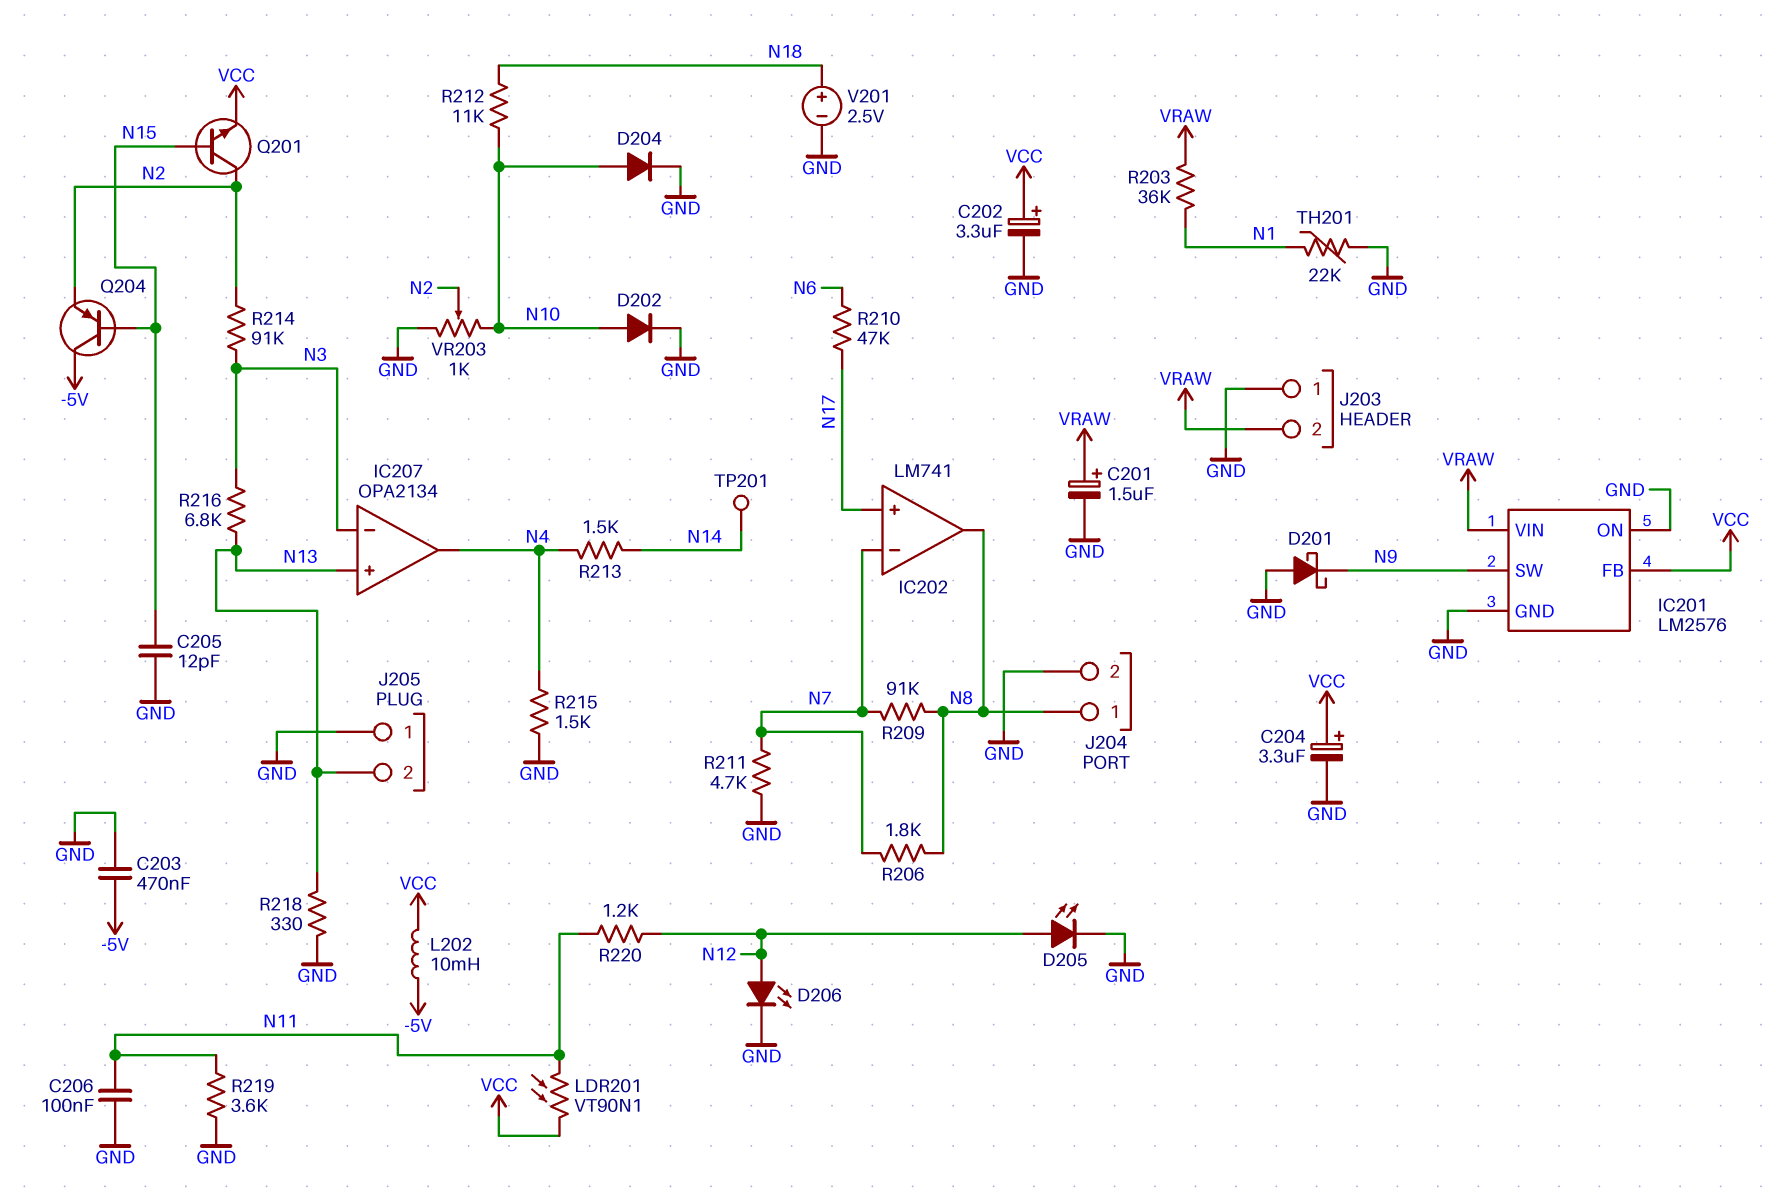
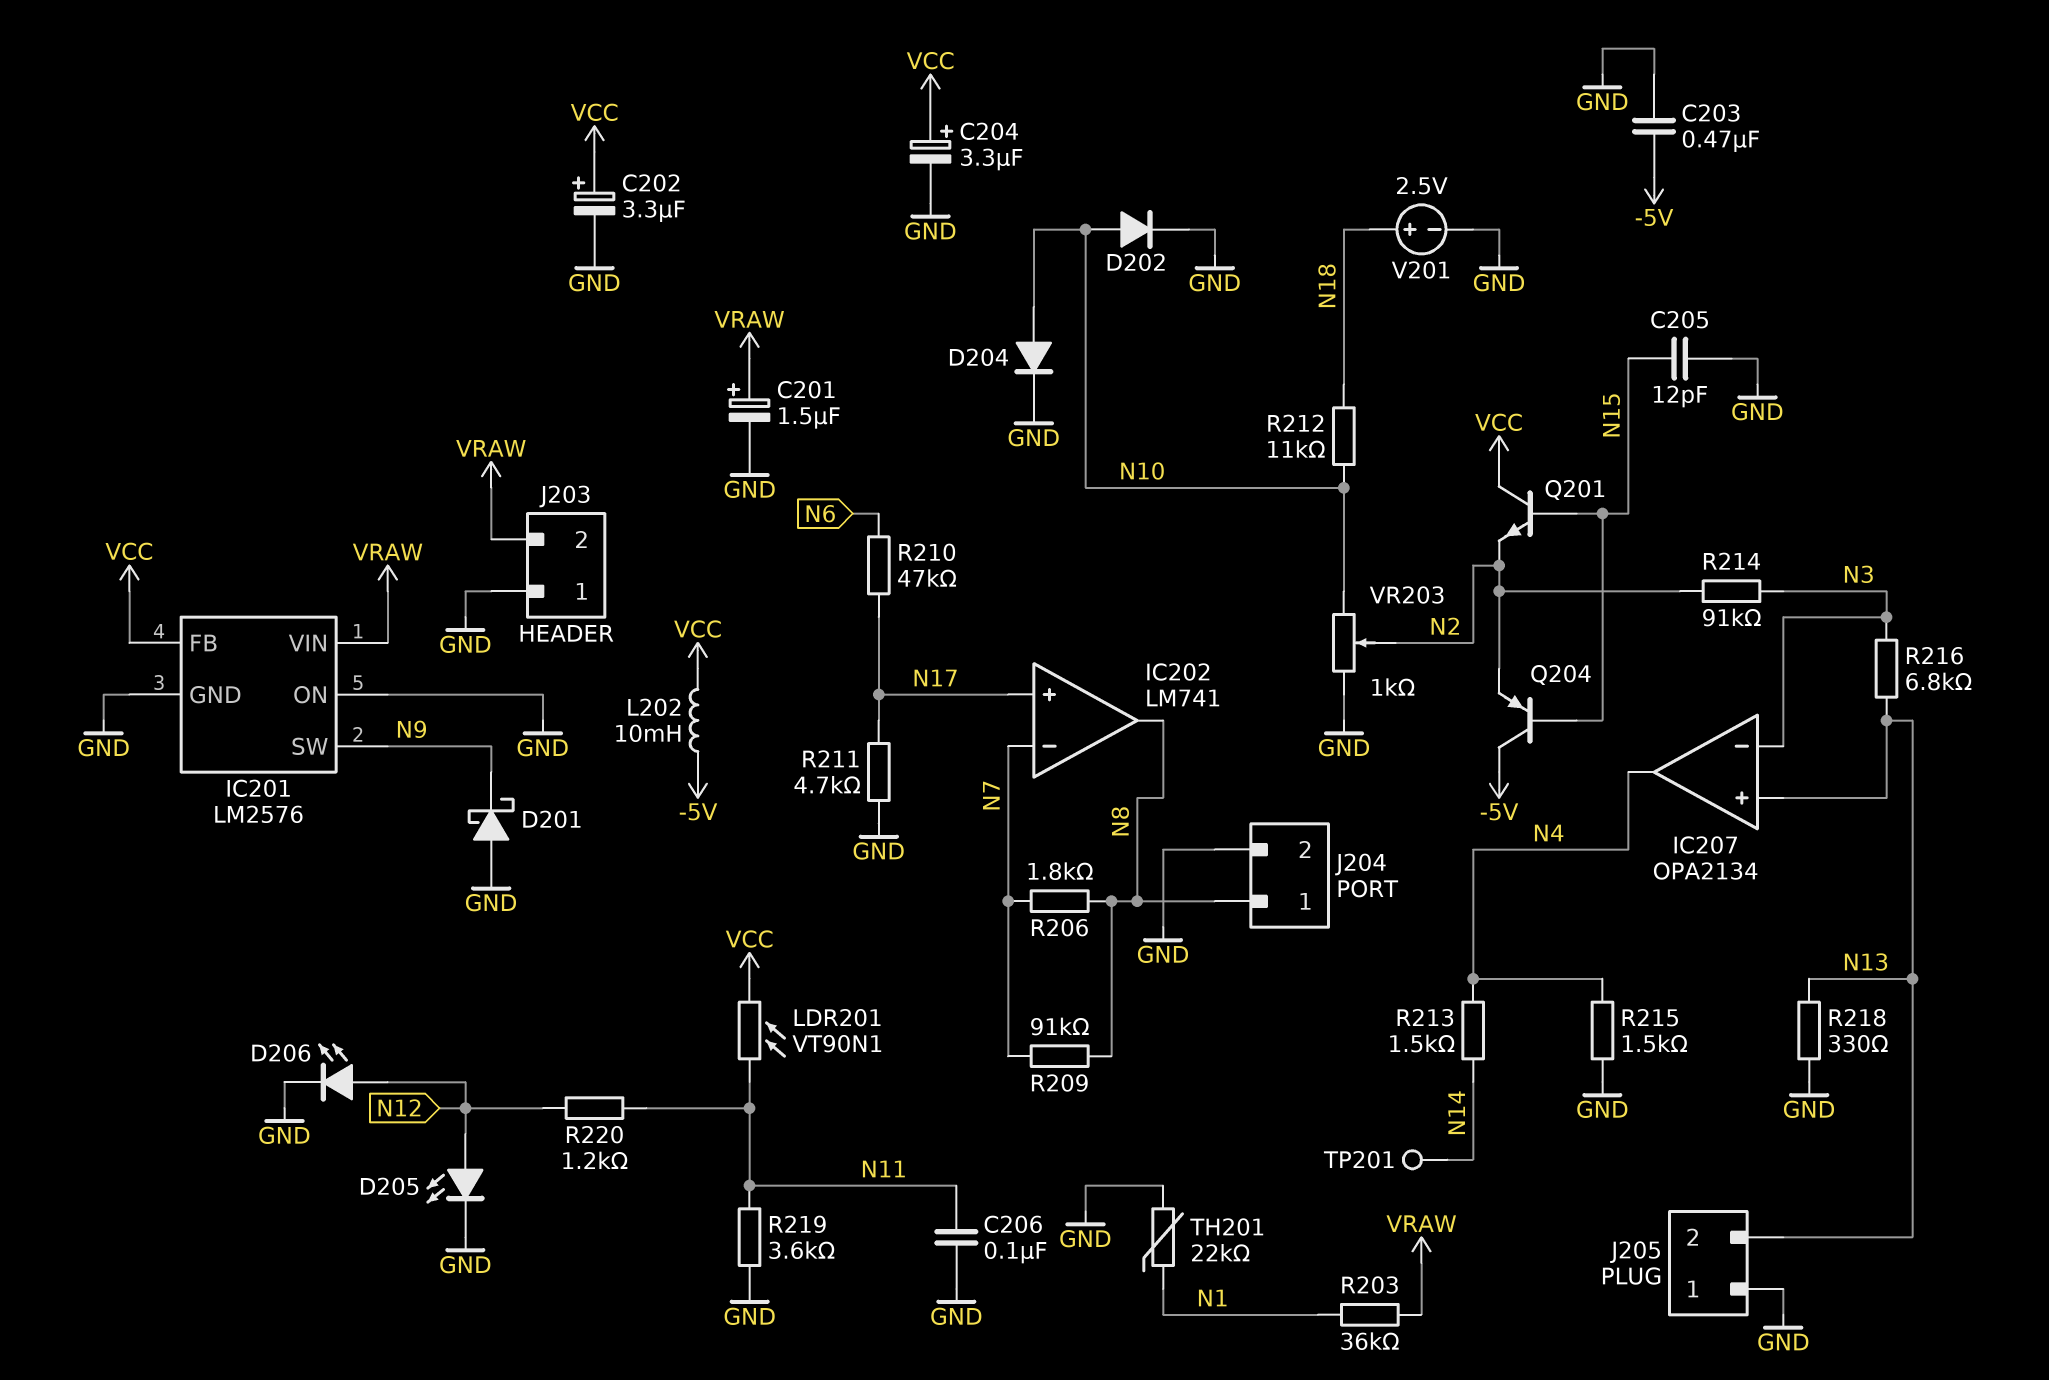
Q201: NPN (B N15, C N2, E VCC) -> NPN (B N15, C VCC, E N2)
R211: 4.7k (GND, N7) -> 4.7k (GND, N17)

